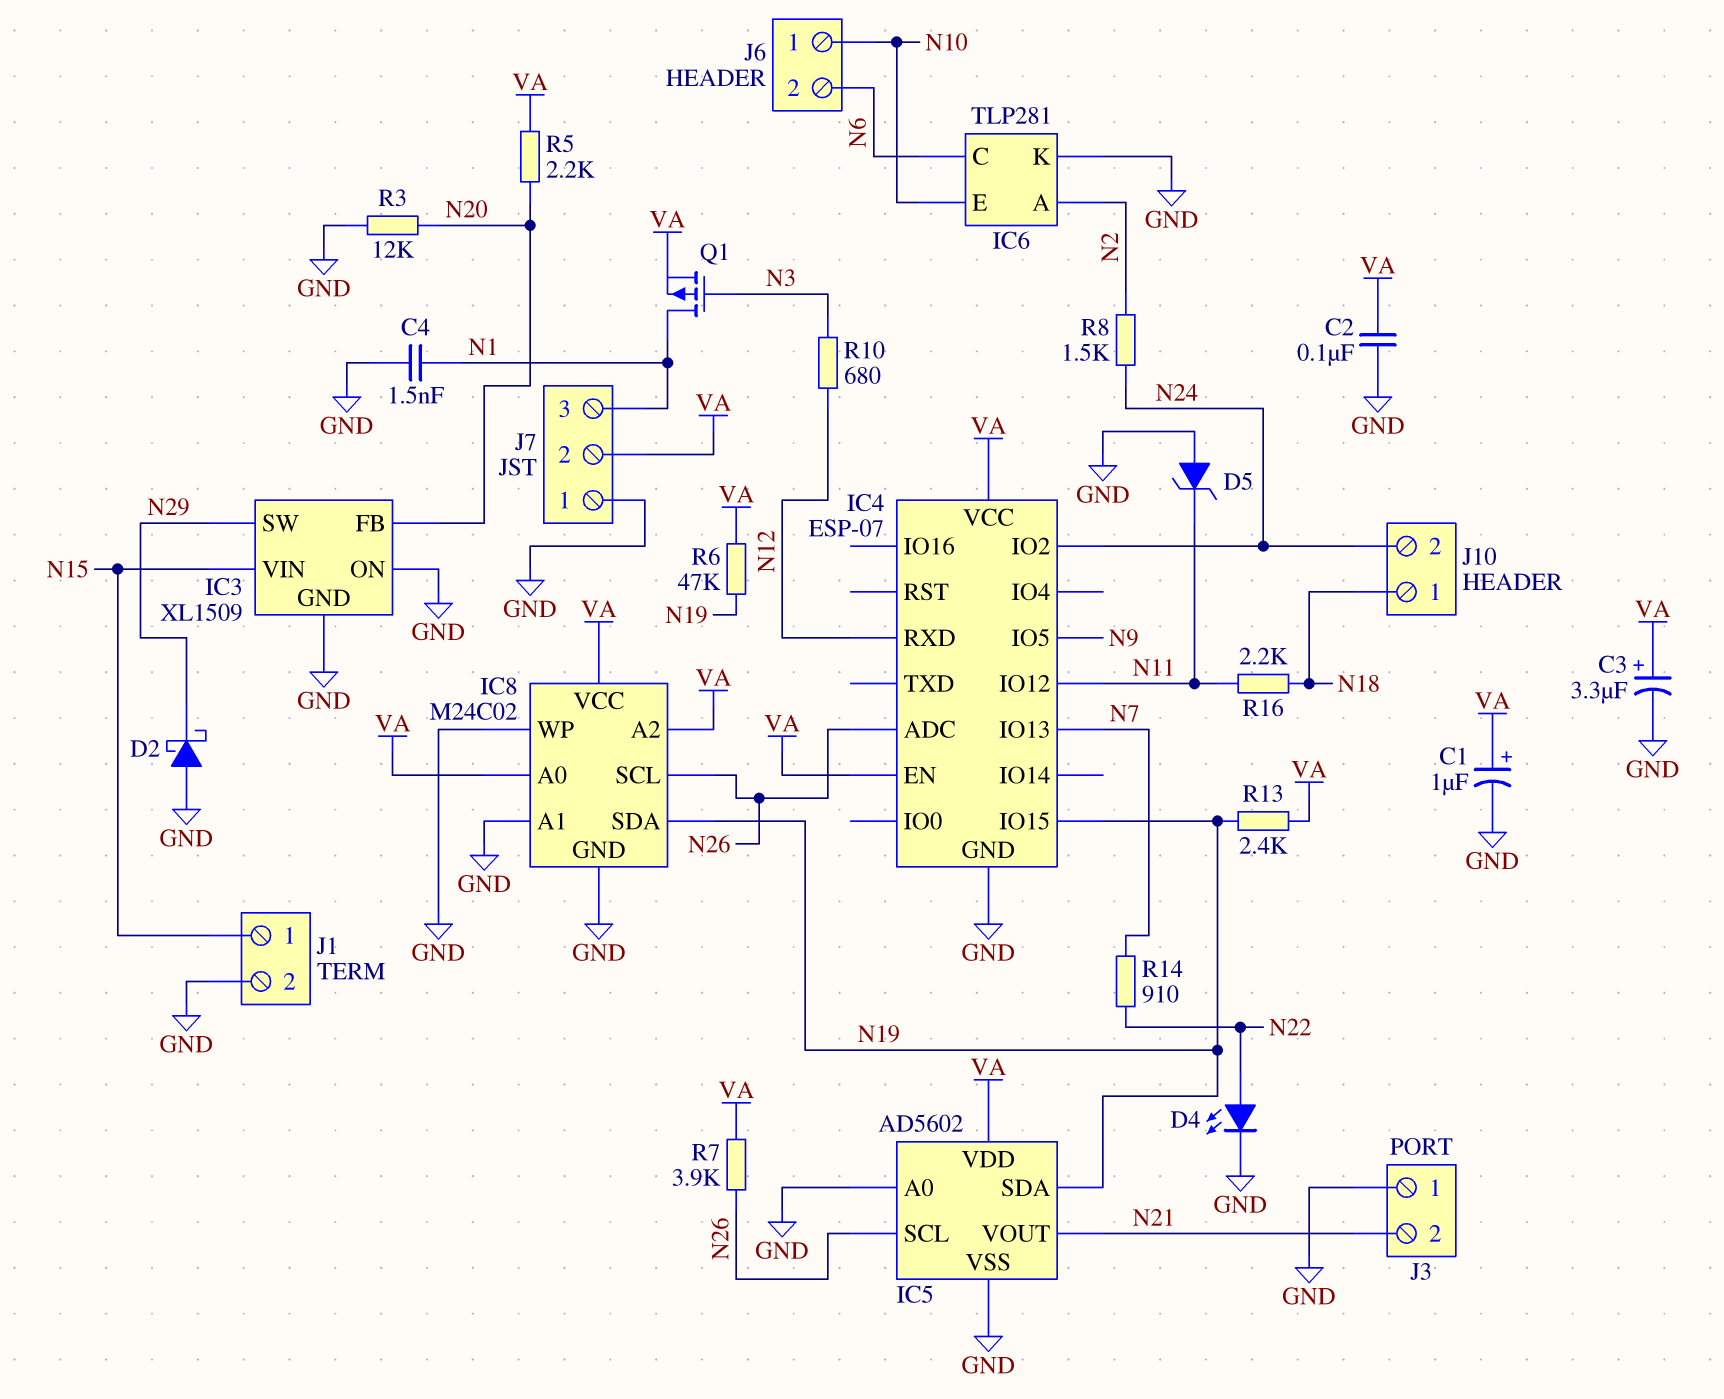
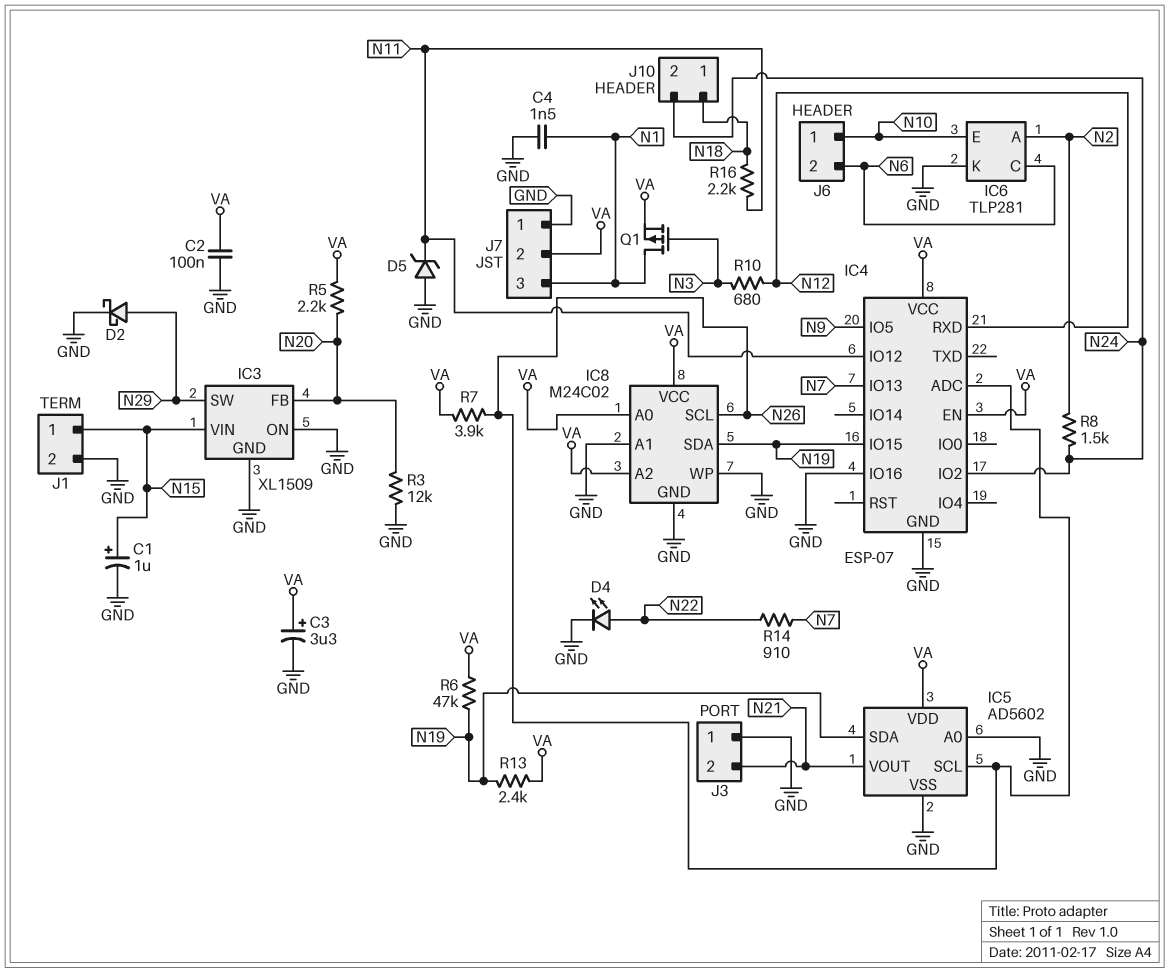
C1: 1uF (plus VA, minus GND) -> 1uF (plus N15, minus GND)
D2: schottky (A GND, K N29) -> schottky (A N29, K GND)
IC4 pin IO16: none -> GND

